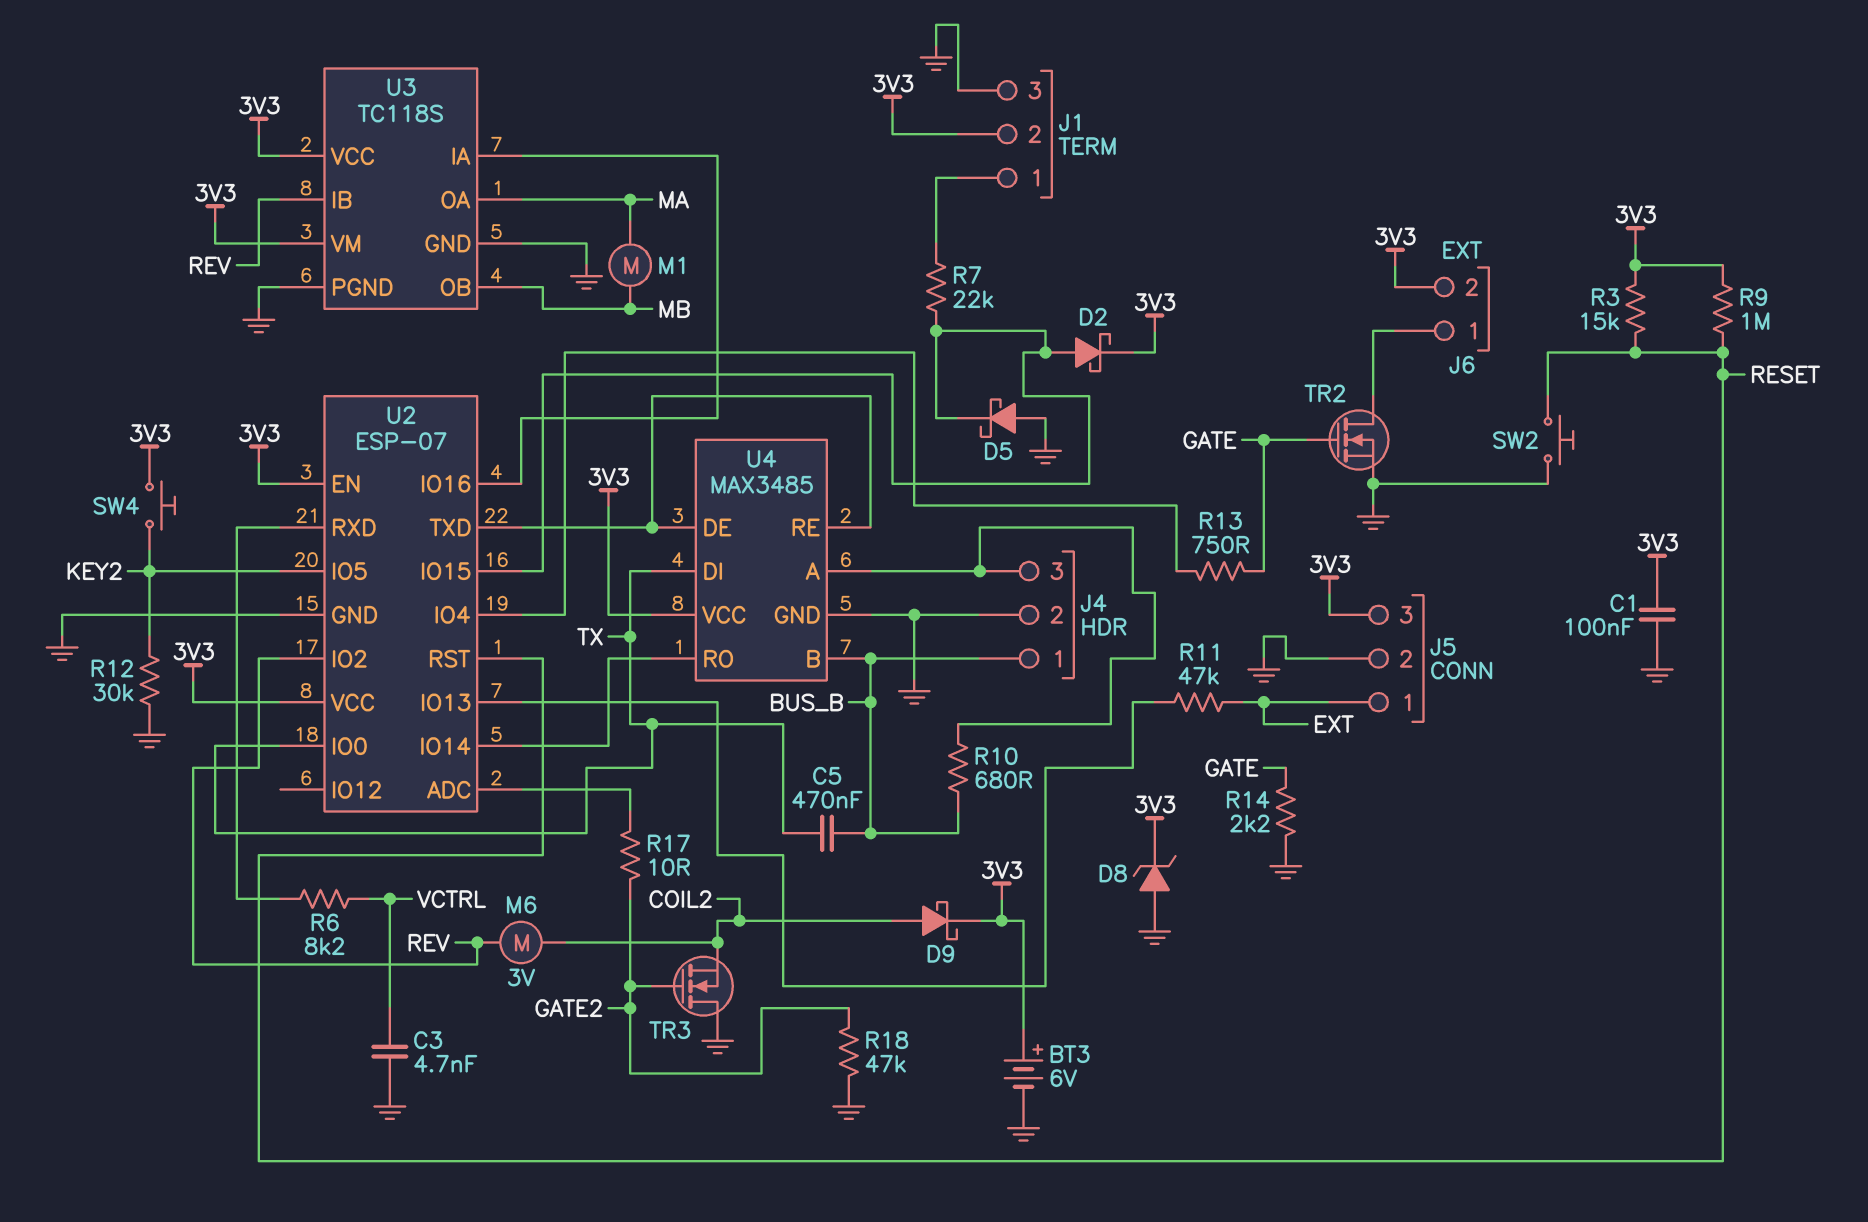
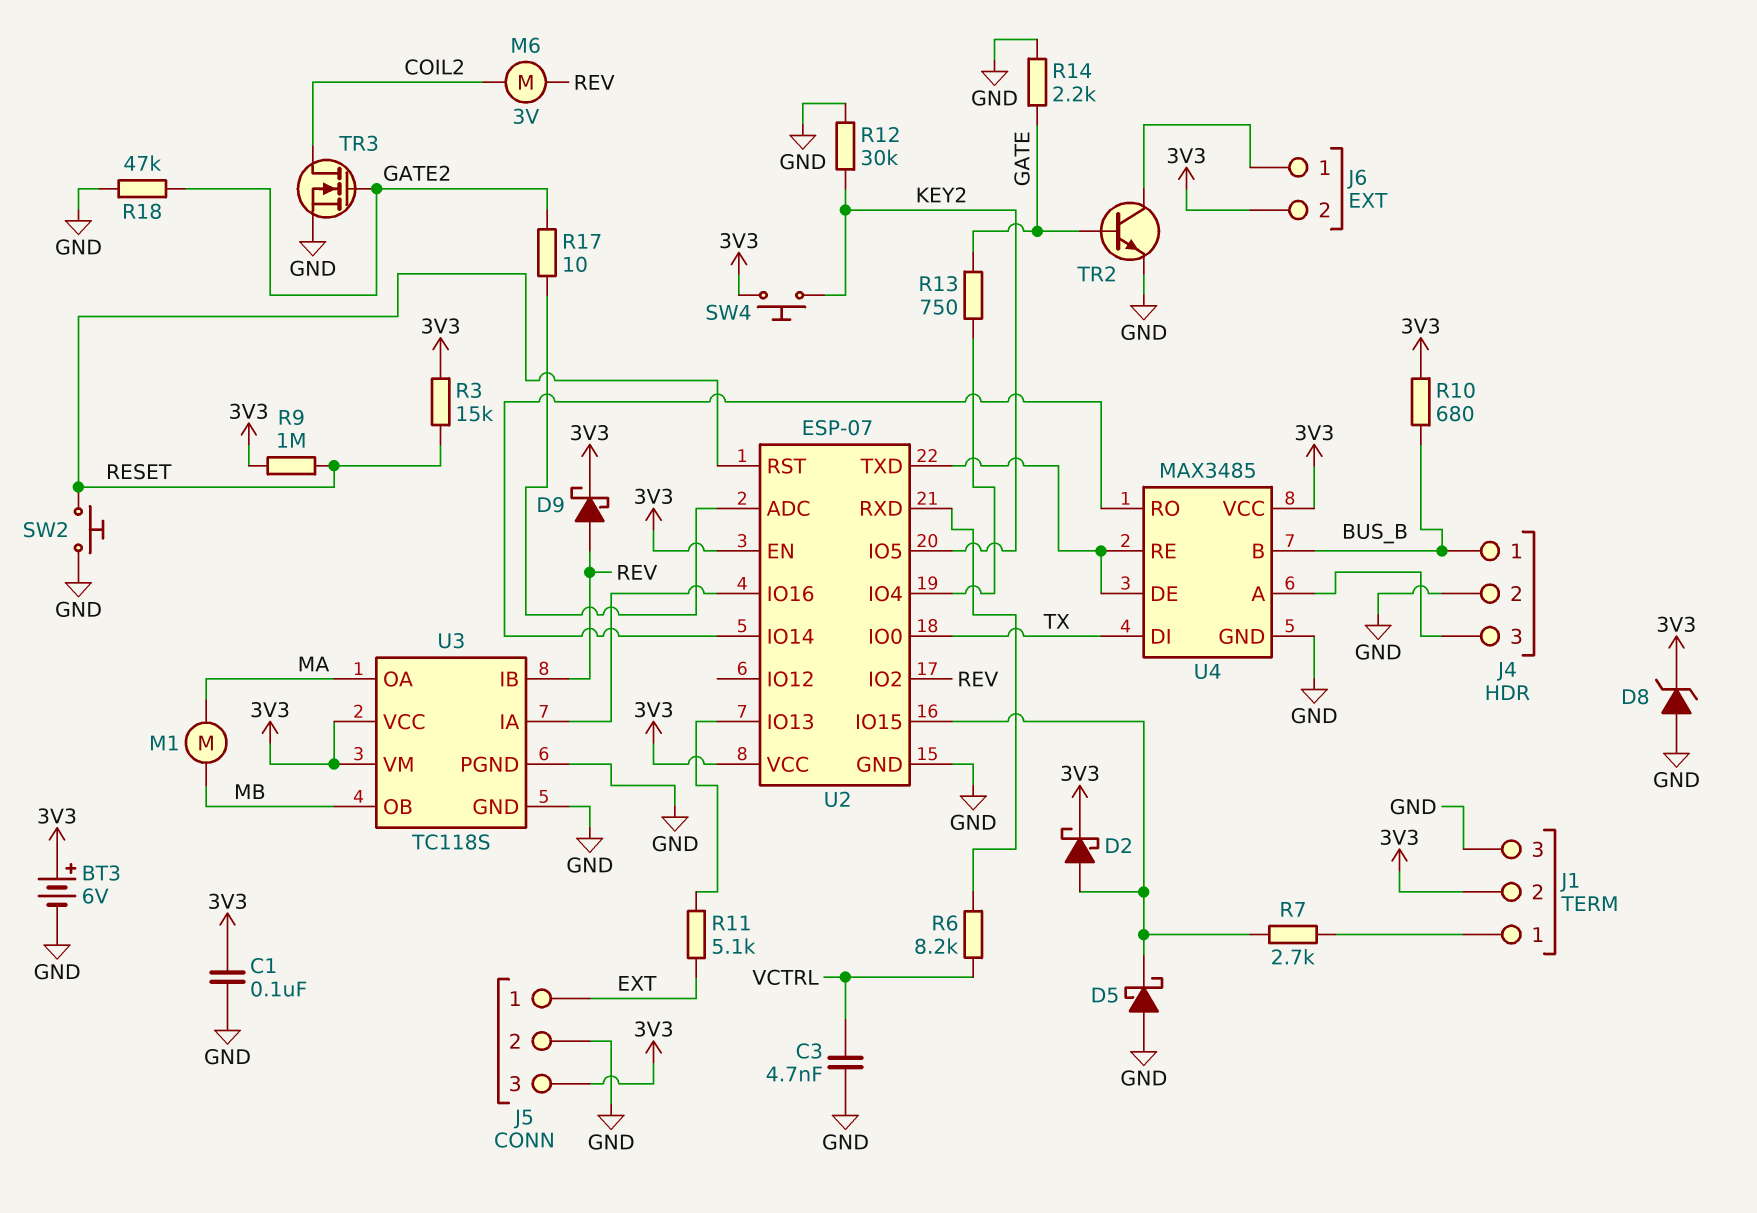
C5: 470nF (BUS_B, TX) -> none
D9: schottky (A COIL2, K 3V3) -> schottky (A REV, K 3V3)
R7: 22k (J1/1, U2/IO15) -> 2.7k (J1/1, U2/IO15)
R10: 680 (BUS_B, J4/3) -> 680 (3V3, BUS_B)
R11: 47k (EXT, U2/IO13) -> 5.1k (EXT, U2/IO13)
TR2: NMOS (G GATE, D J6/1, S GND) -> NPN (B GATE, C J6/1, E GND)
TR3: NMOS (G GATE2, D GND, S COIL2) -> NMOS (G GATE2, D COIL2, S GND)

